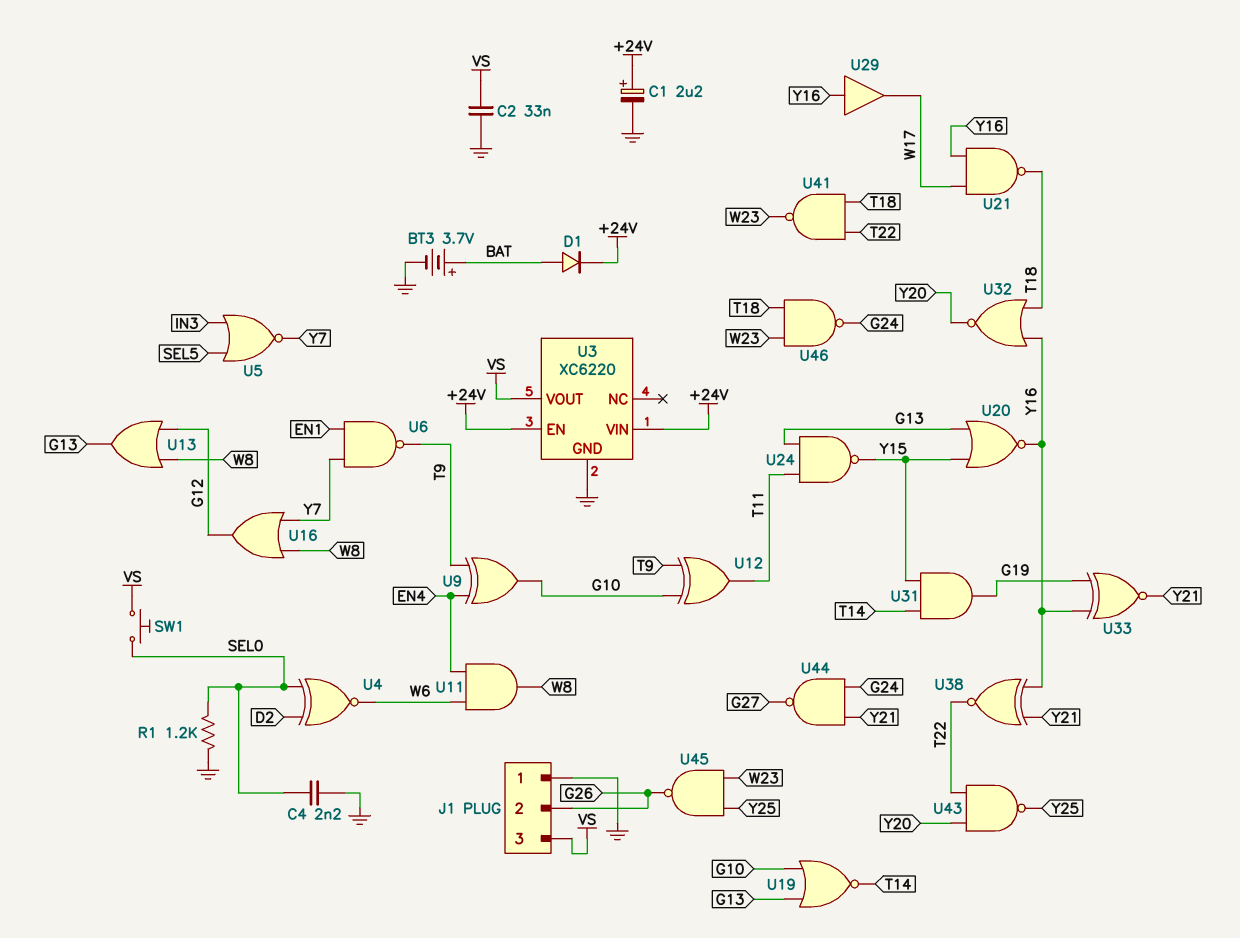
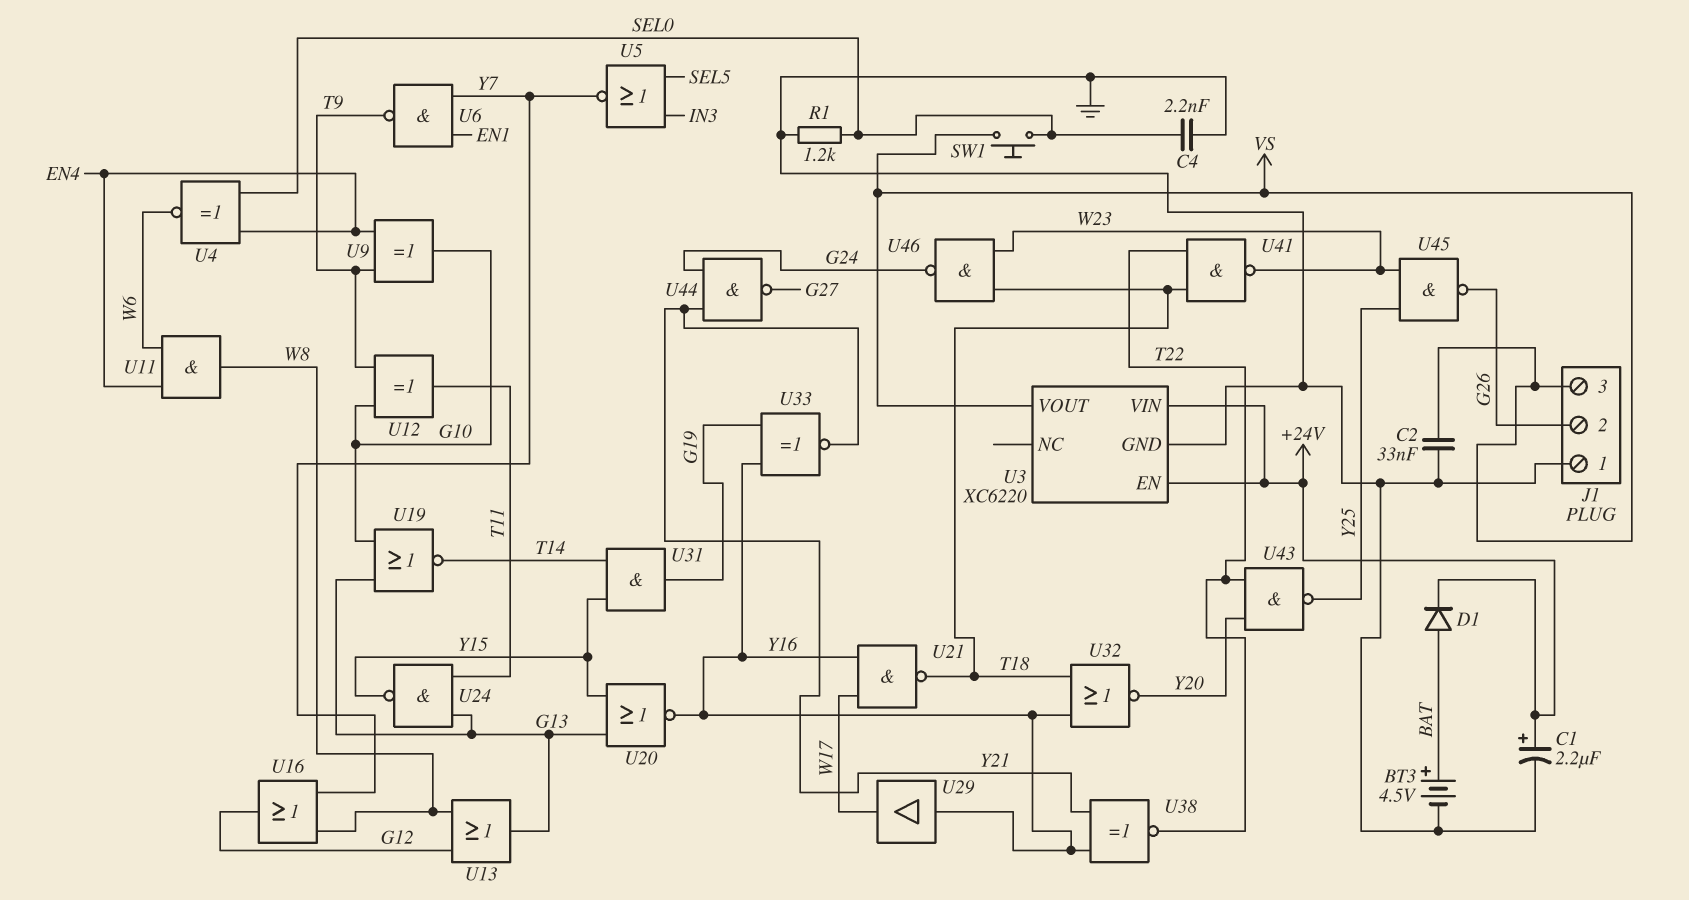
BT3: 3.7V (plus BAT, minus GND) -> 4.5V (plus BAT, minus GND)
U4: XNOR (in D2, in SEL0, out W6) -> XNOR (in EN4, in SEL0, out W6)

